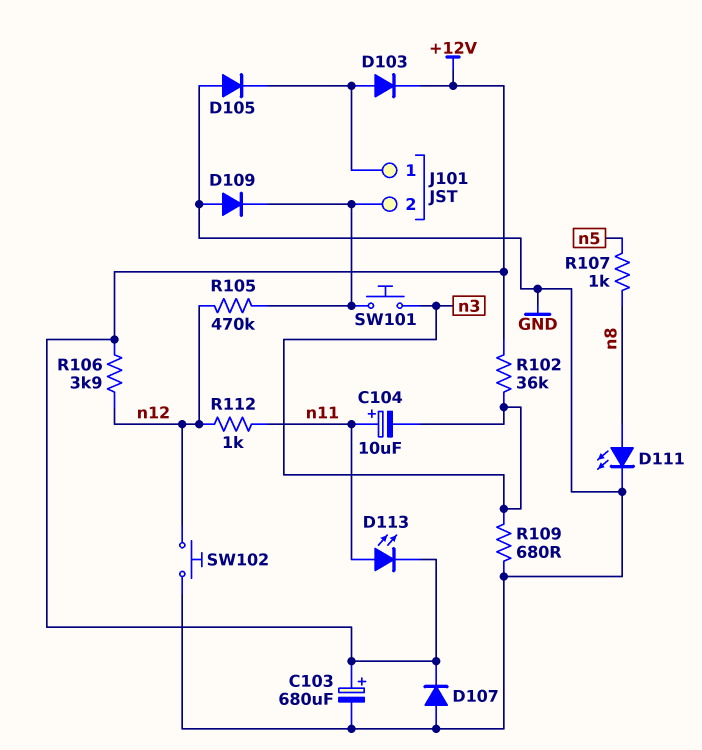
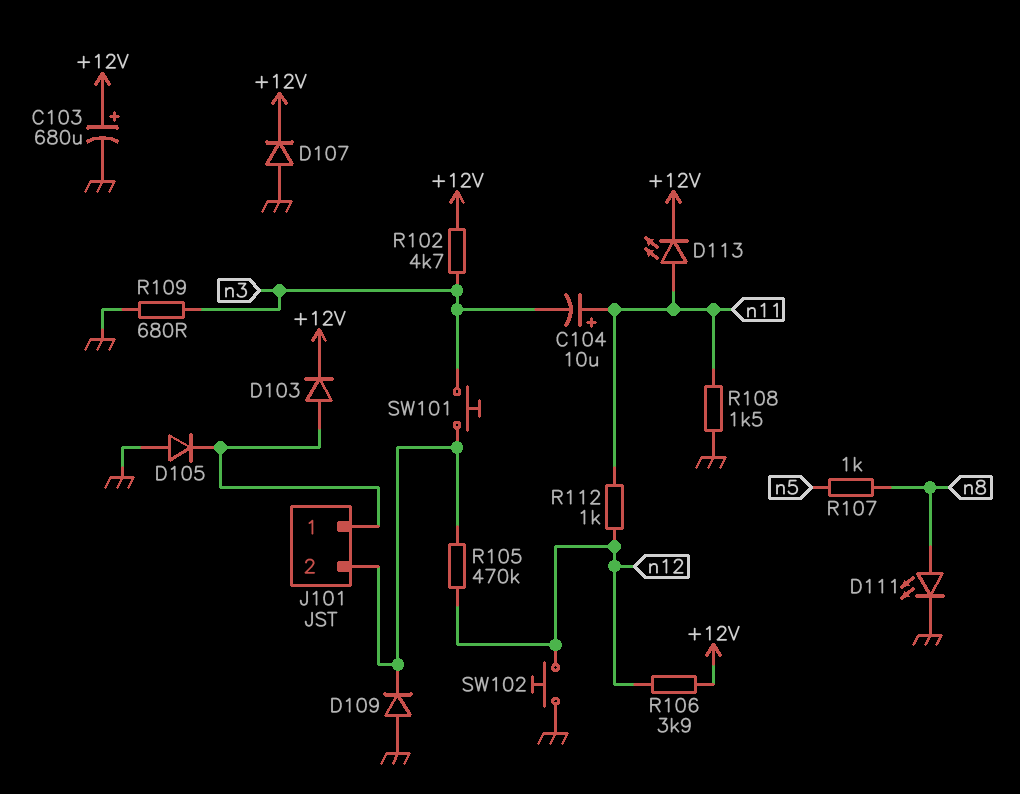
R102: 36k (+12V, n3) -> 4.7k (+12V, n3)
R108: none -> 1.5k (GND, n11)

